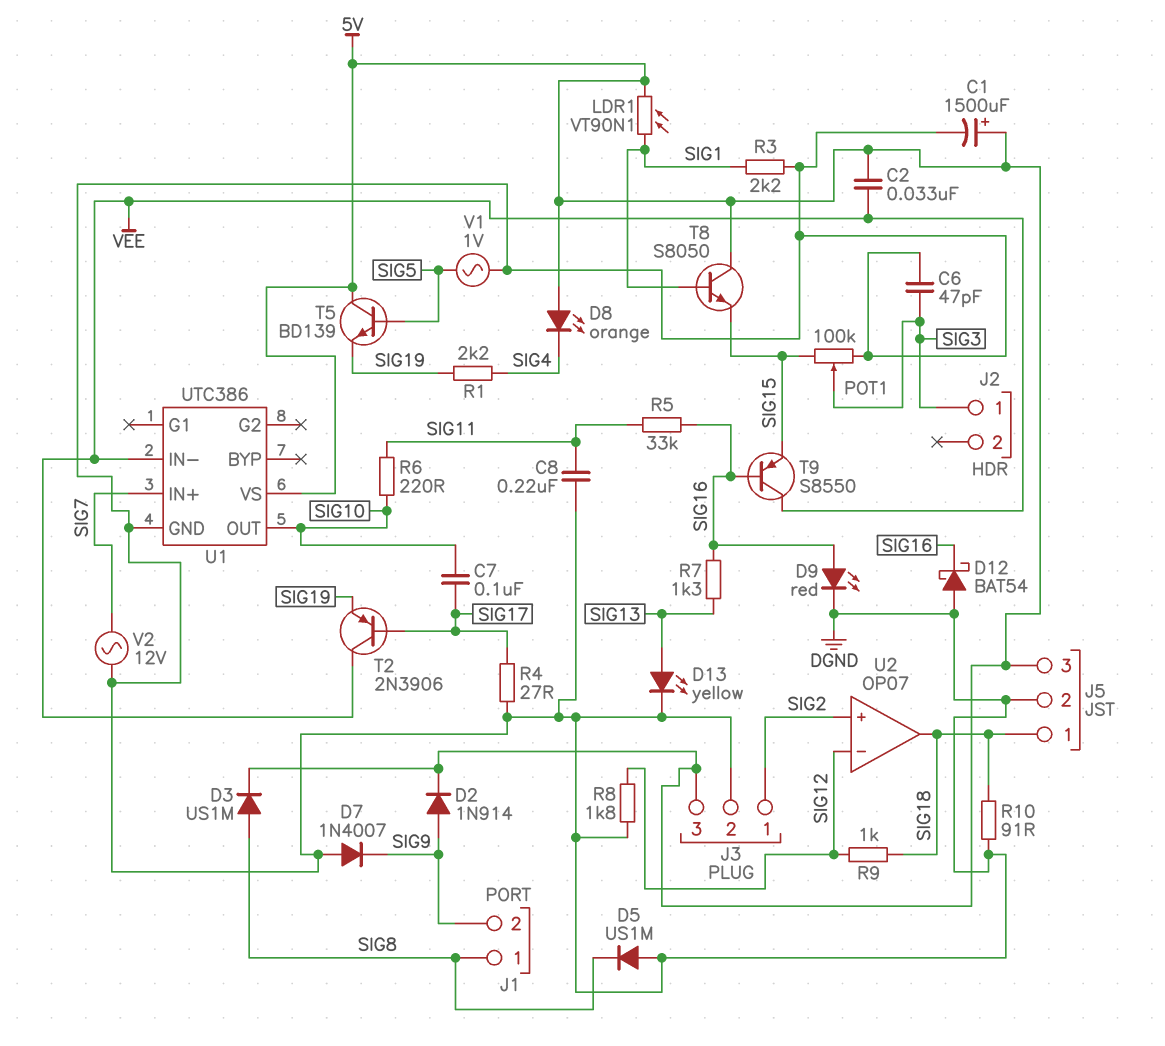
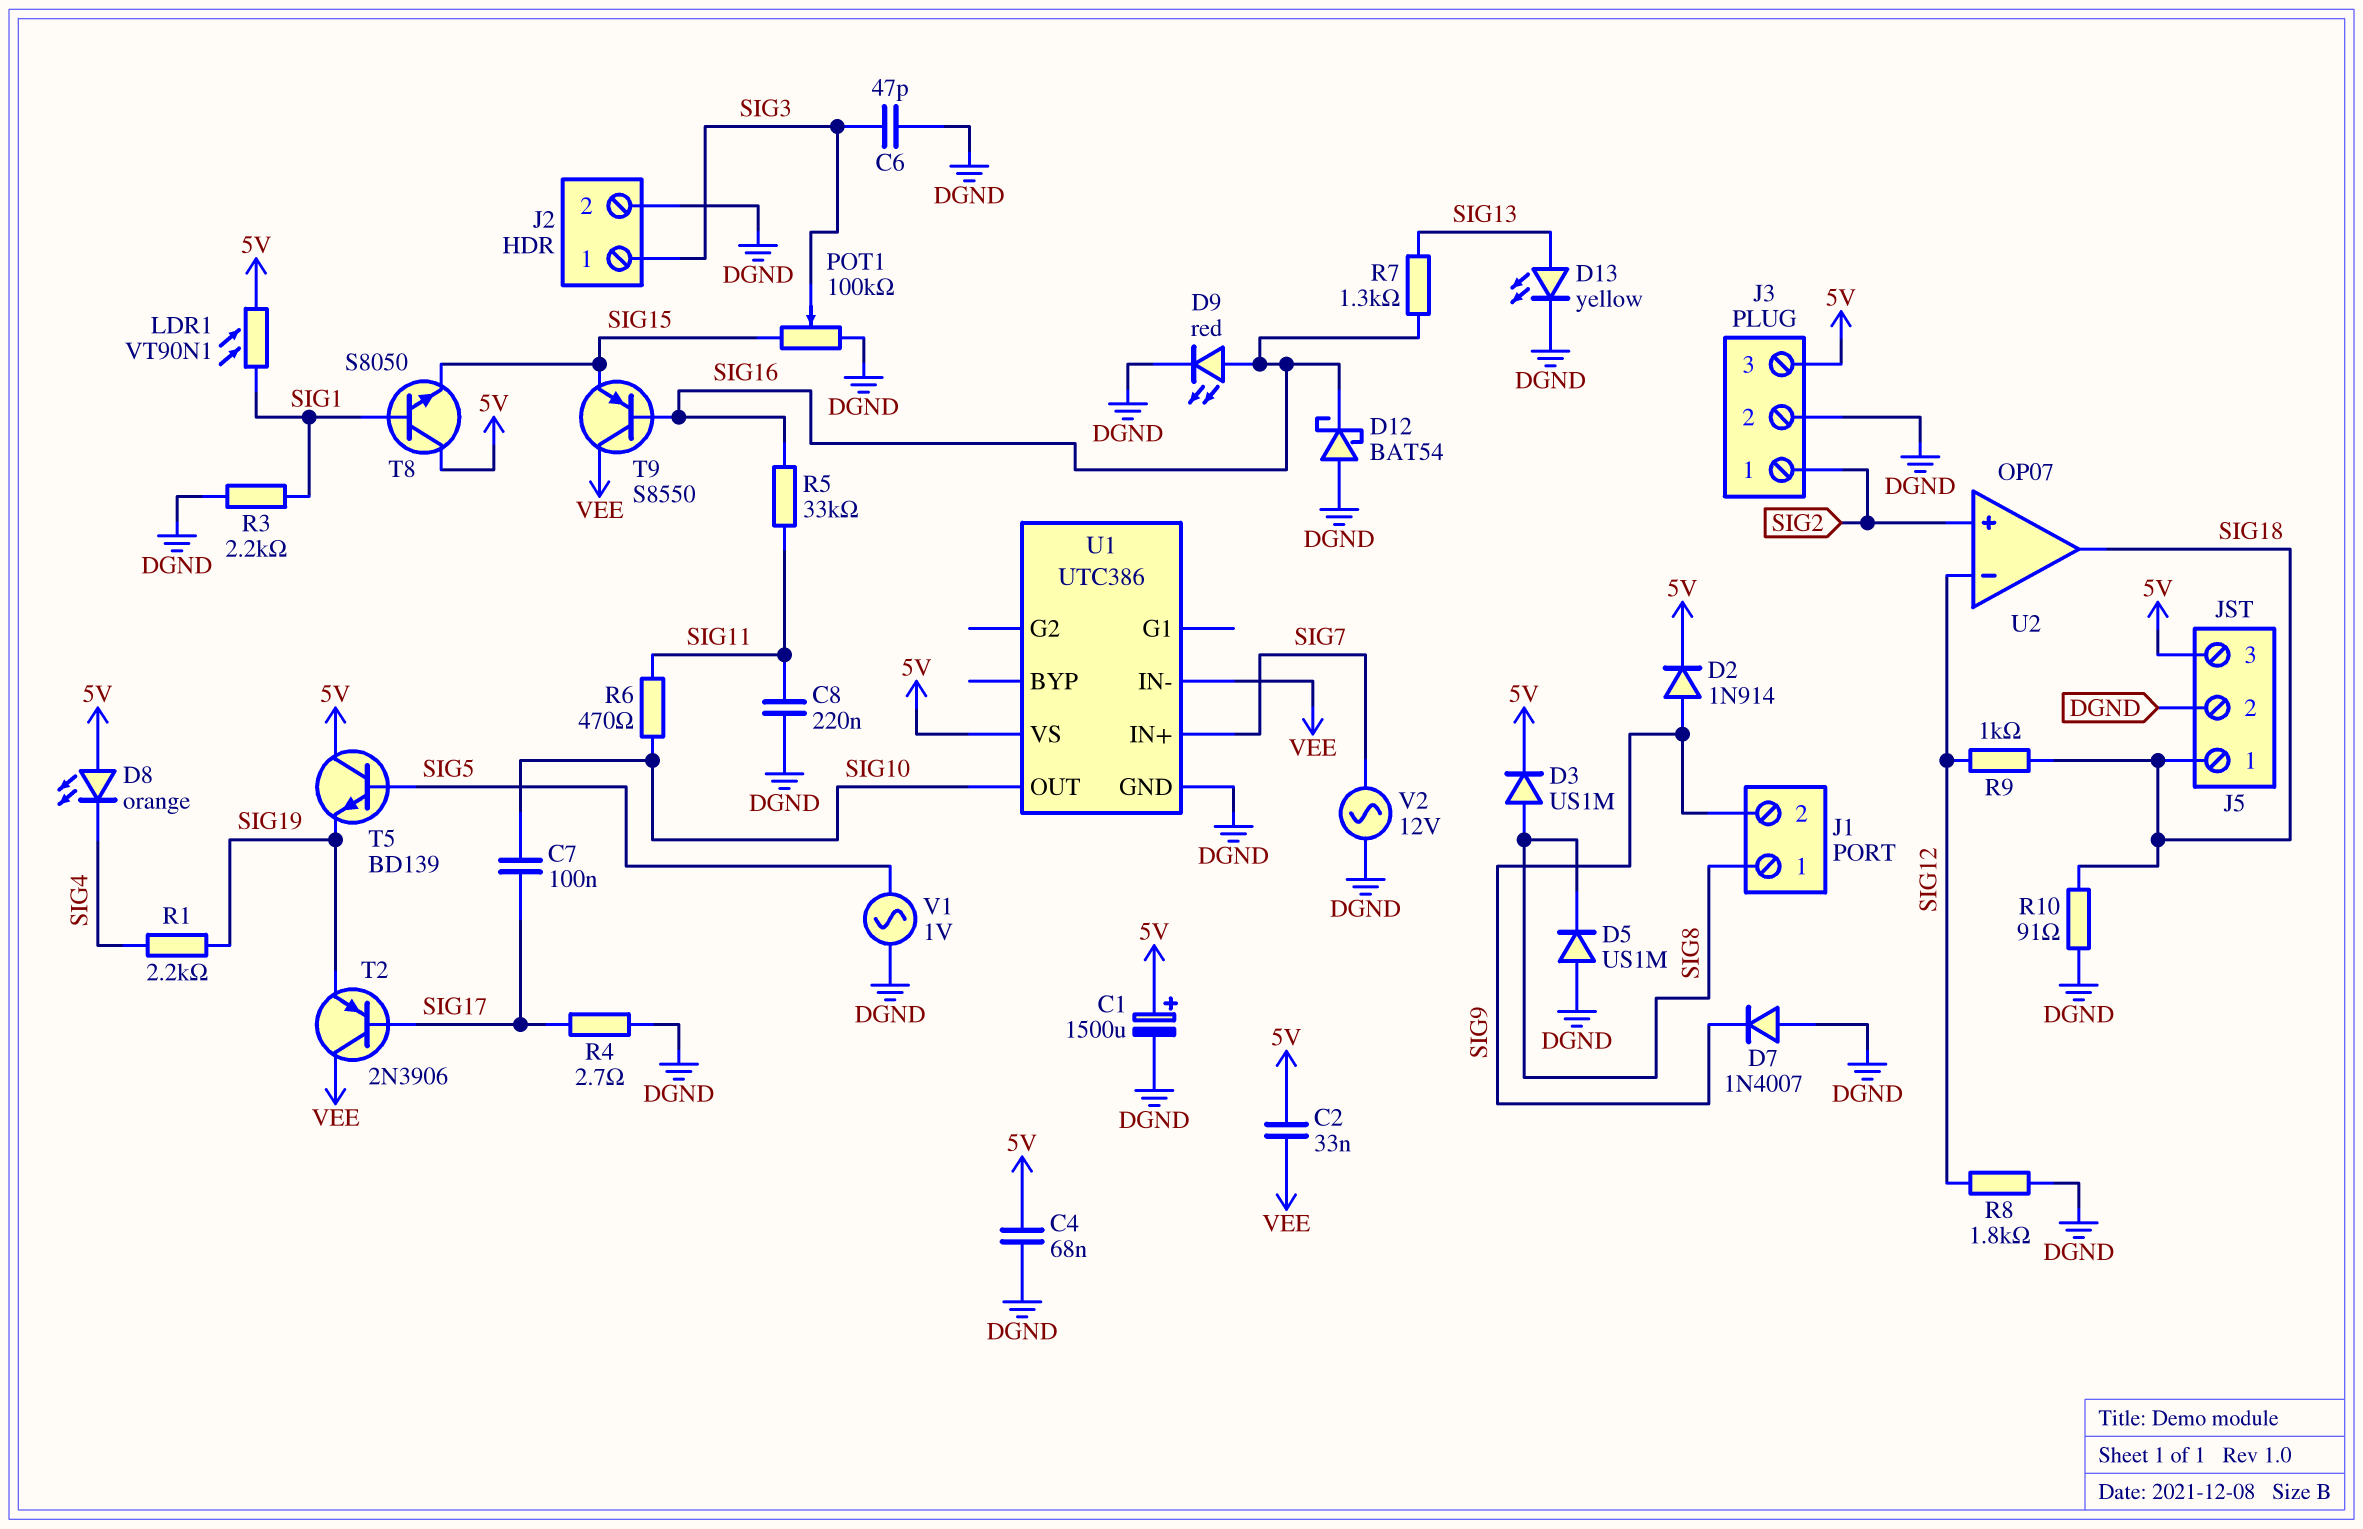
C4: none -> 68nF (5V, DGND)
J2 pin 2: none -> DGND
R4: 27 (DGND, SIG17) -> 2.7 (DGND, SIG17)
R6: 220 (SIG10, SIG11) -> 470 (SIG10, SIG11)

